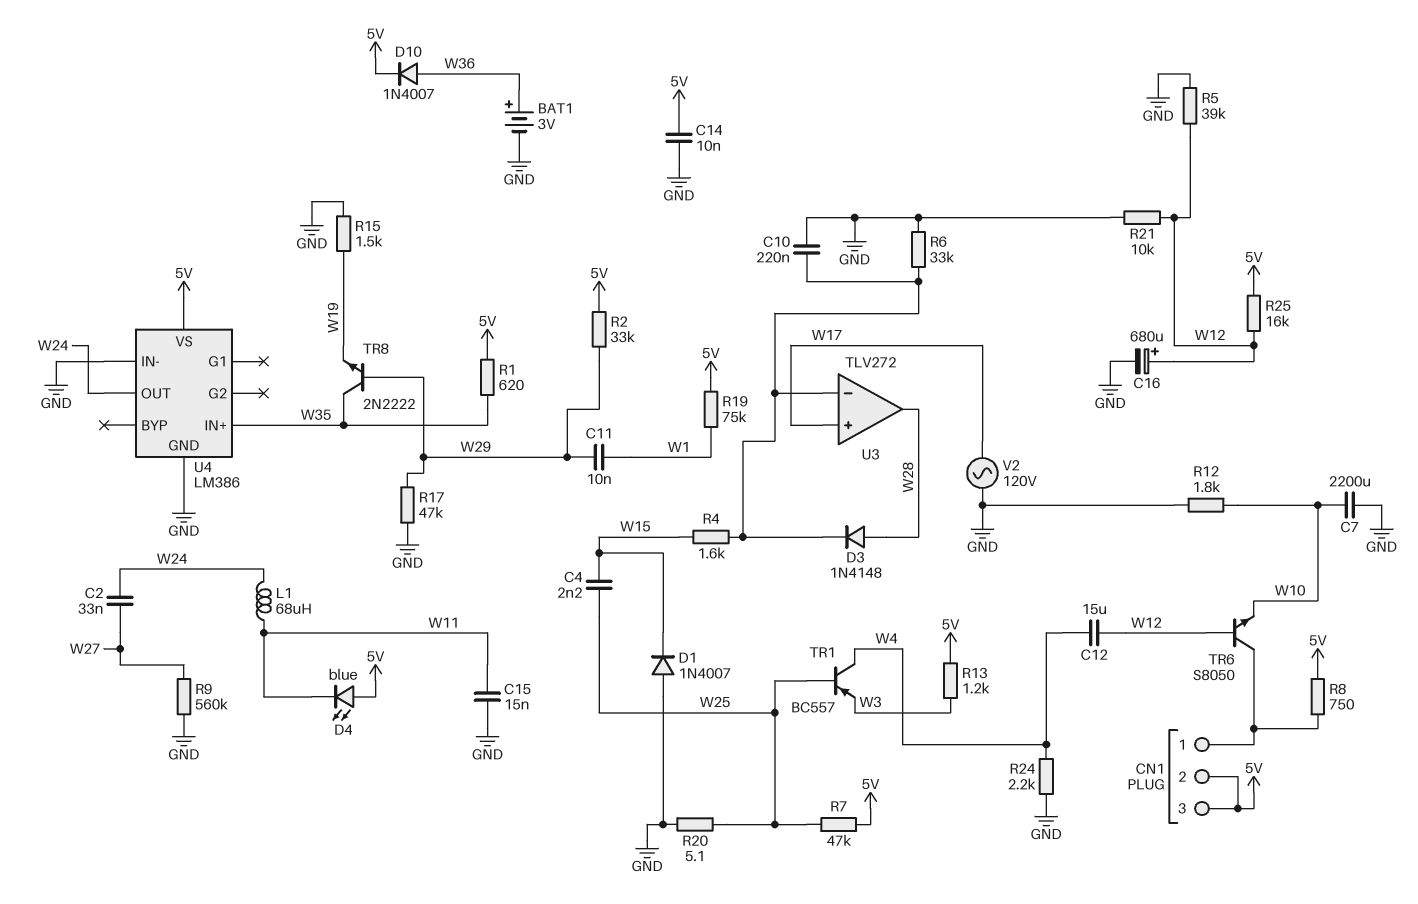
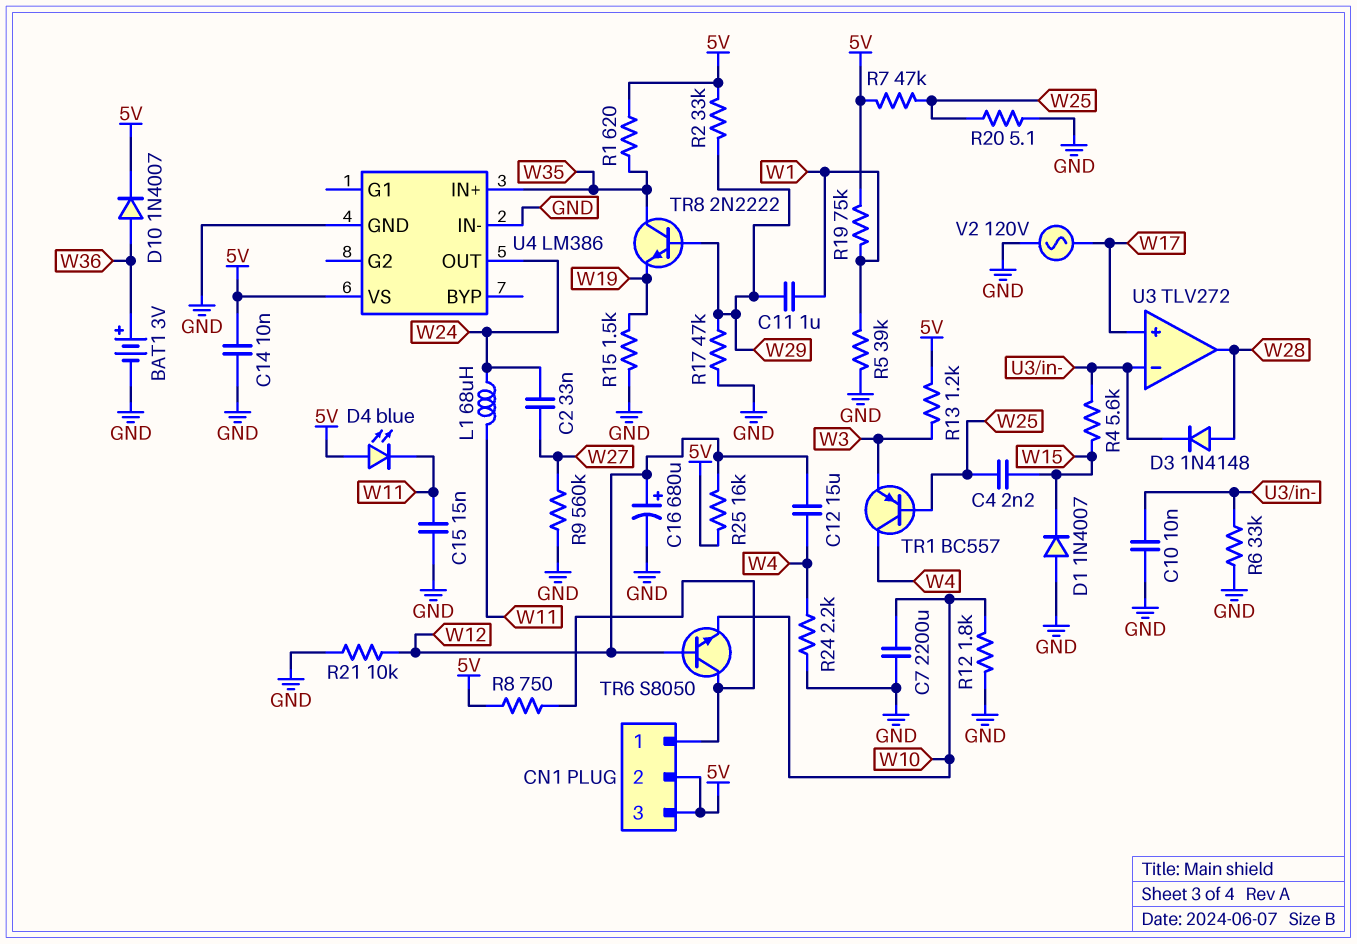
C10: 220nF (GND, U3/in-) -> 10nF (GND, U3/in-)
C11: 10nF (W1, W29) -> 1uF (W1, W29)
R4: 1.6k (U3/in-, W15) -> 5.6k (U3/in-, W15)
R5: 39k (GND, W12) -> 39k (GND, W1)

